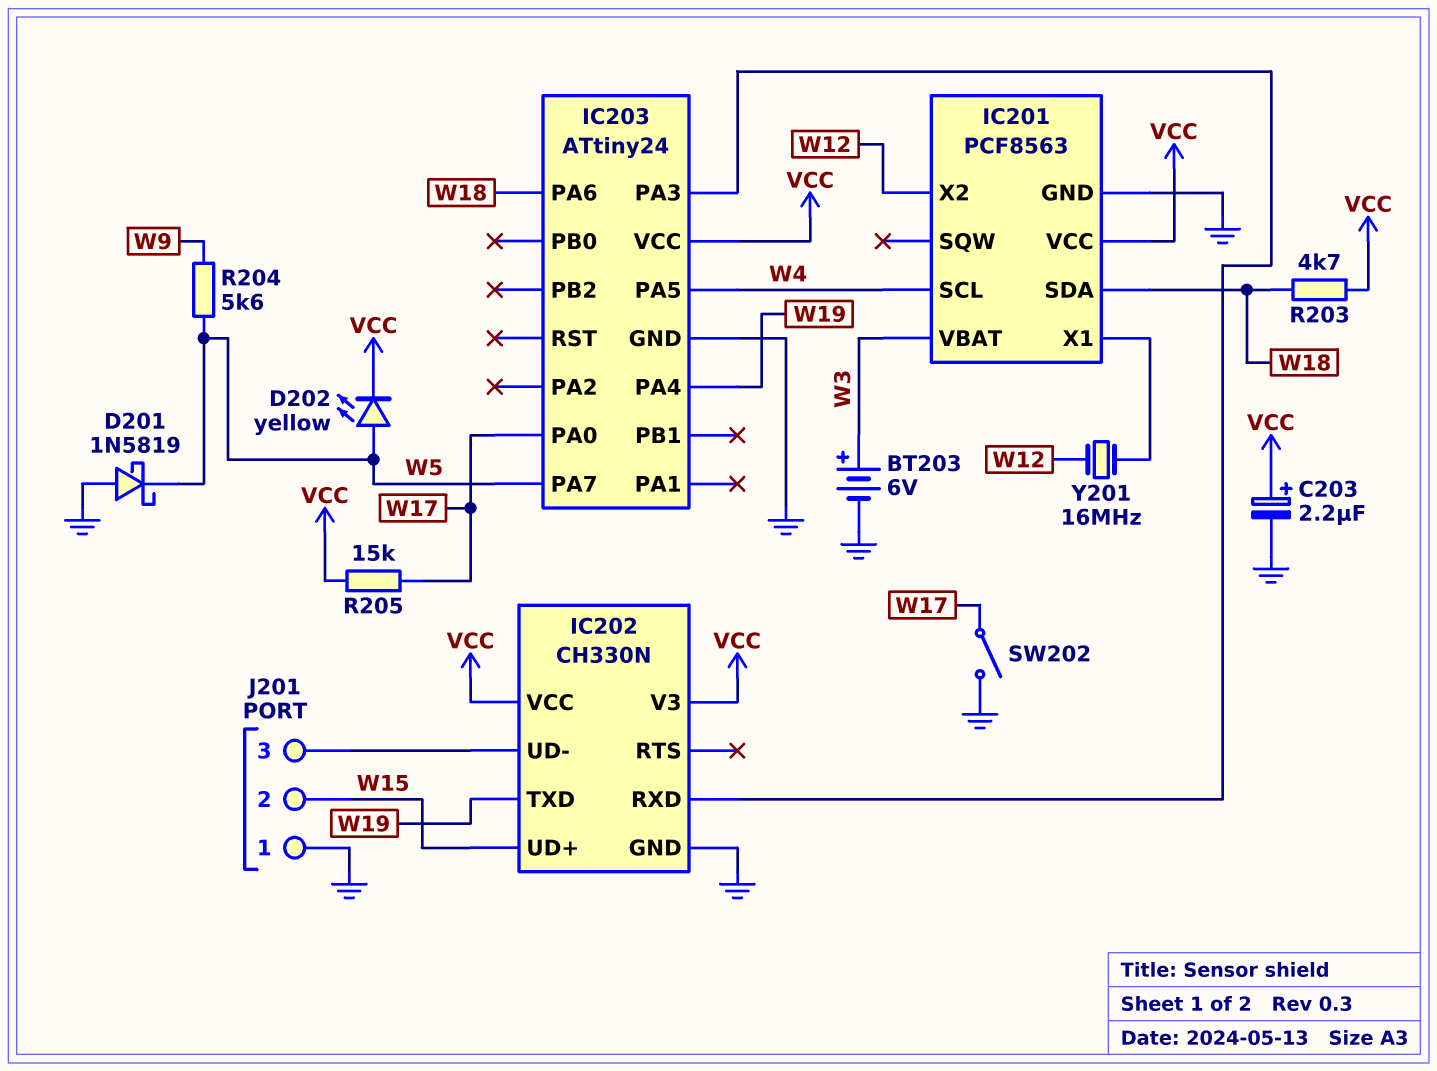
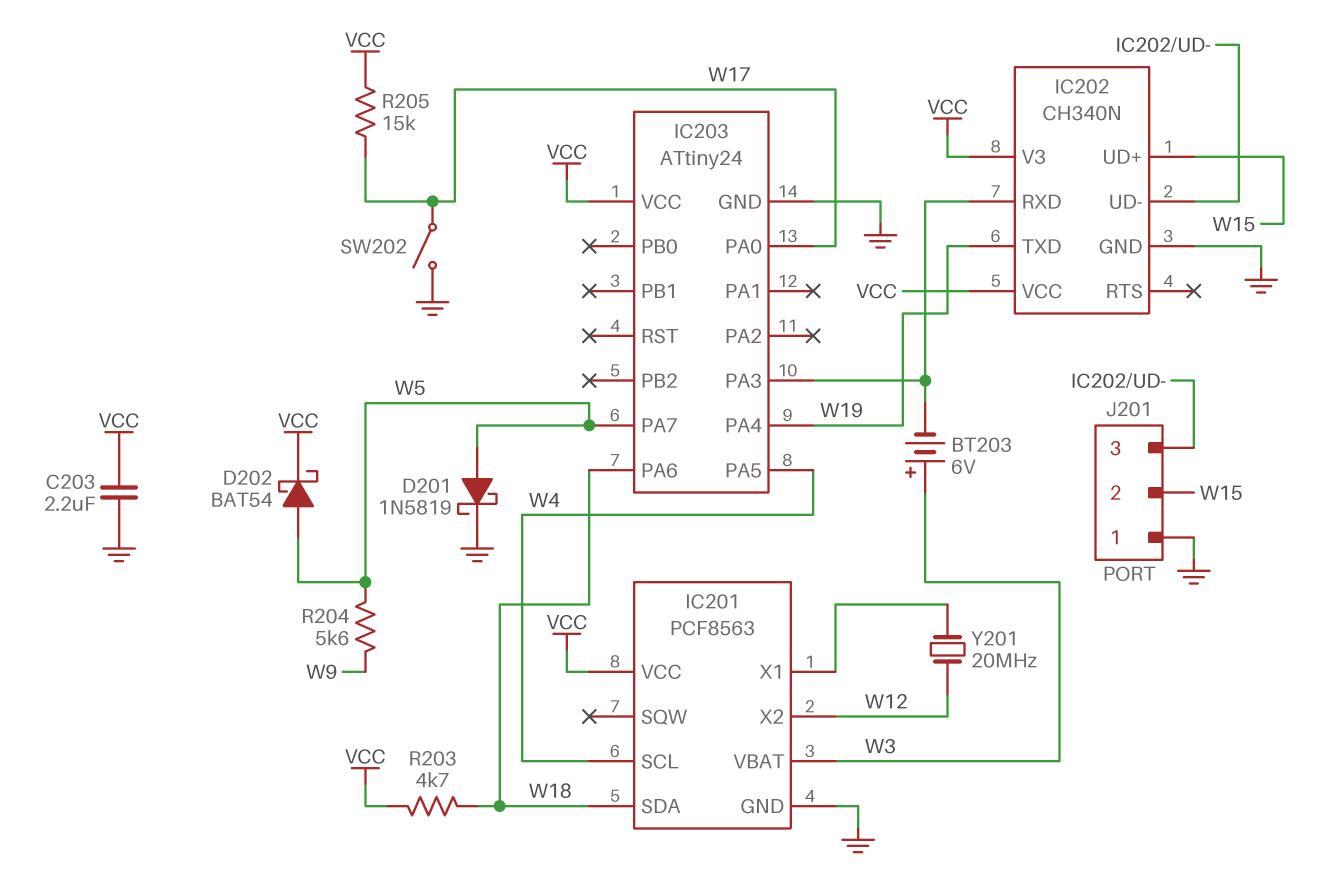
BT203: 6V (plus W3, minus GND) -> 6V (plus W3, minus IC202/RXD)
C203: 2.2uF (plus VCC, minus GND) -> 2.2uF (GND, VCC)
D201: schottky 1N5819 (A GND, K W5) -> schottky 1N5819 (A W5, K GND)
D202: LED yellow (A W5, K VCC) -> schottky BAT54 (A W5, K VCC)
IC202: CH330N -> CH340N
Y201: 16MHz (IC201/X1, W12) -> 20MHz (IC201/X1, W12)

